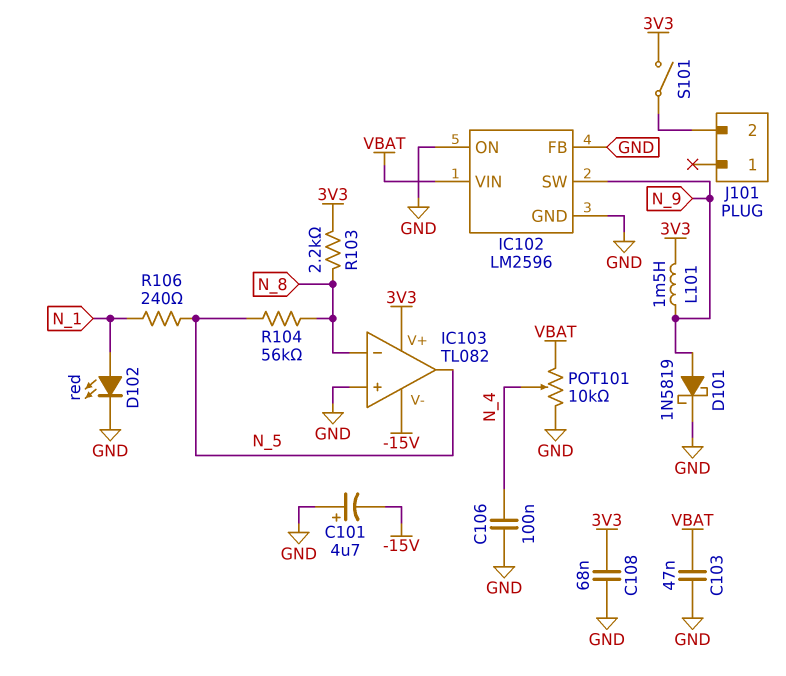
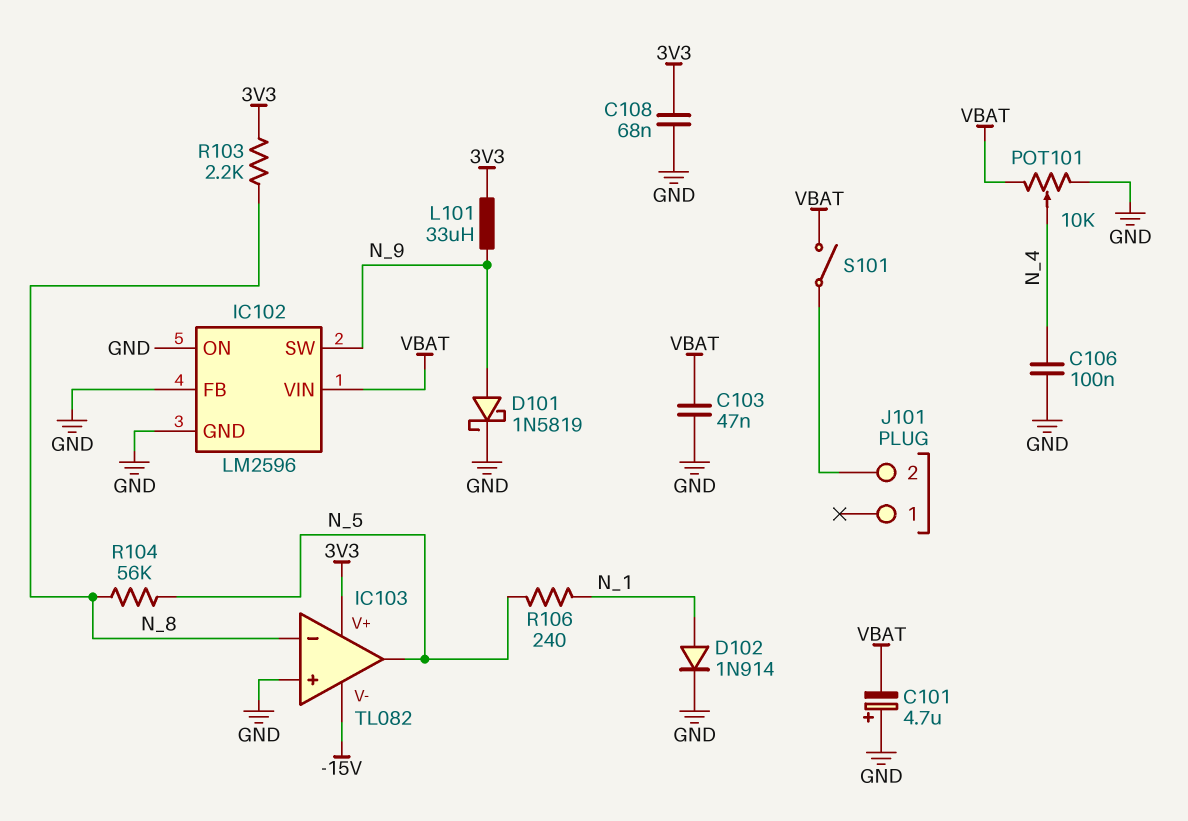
C101: 4.7uF (plus GND, minus -15V) -> 4.7uF (plus GND, minus VBAT)
D102: LED red (A N_1, K GND) -> diode 1N914 (A N_1, K GND)
L101: 1.5mH (3V3, N_9) -> 33uH (3V3, N_9)
S101: switch (3V3, J101/2) -> switch (J101/2, VBAT)

